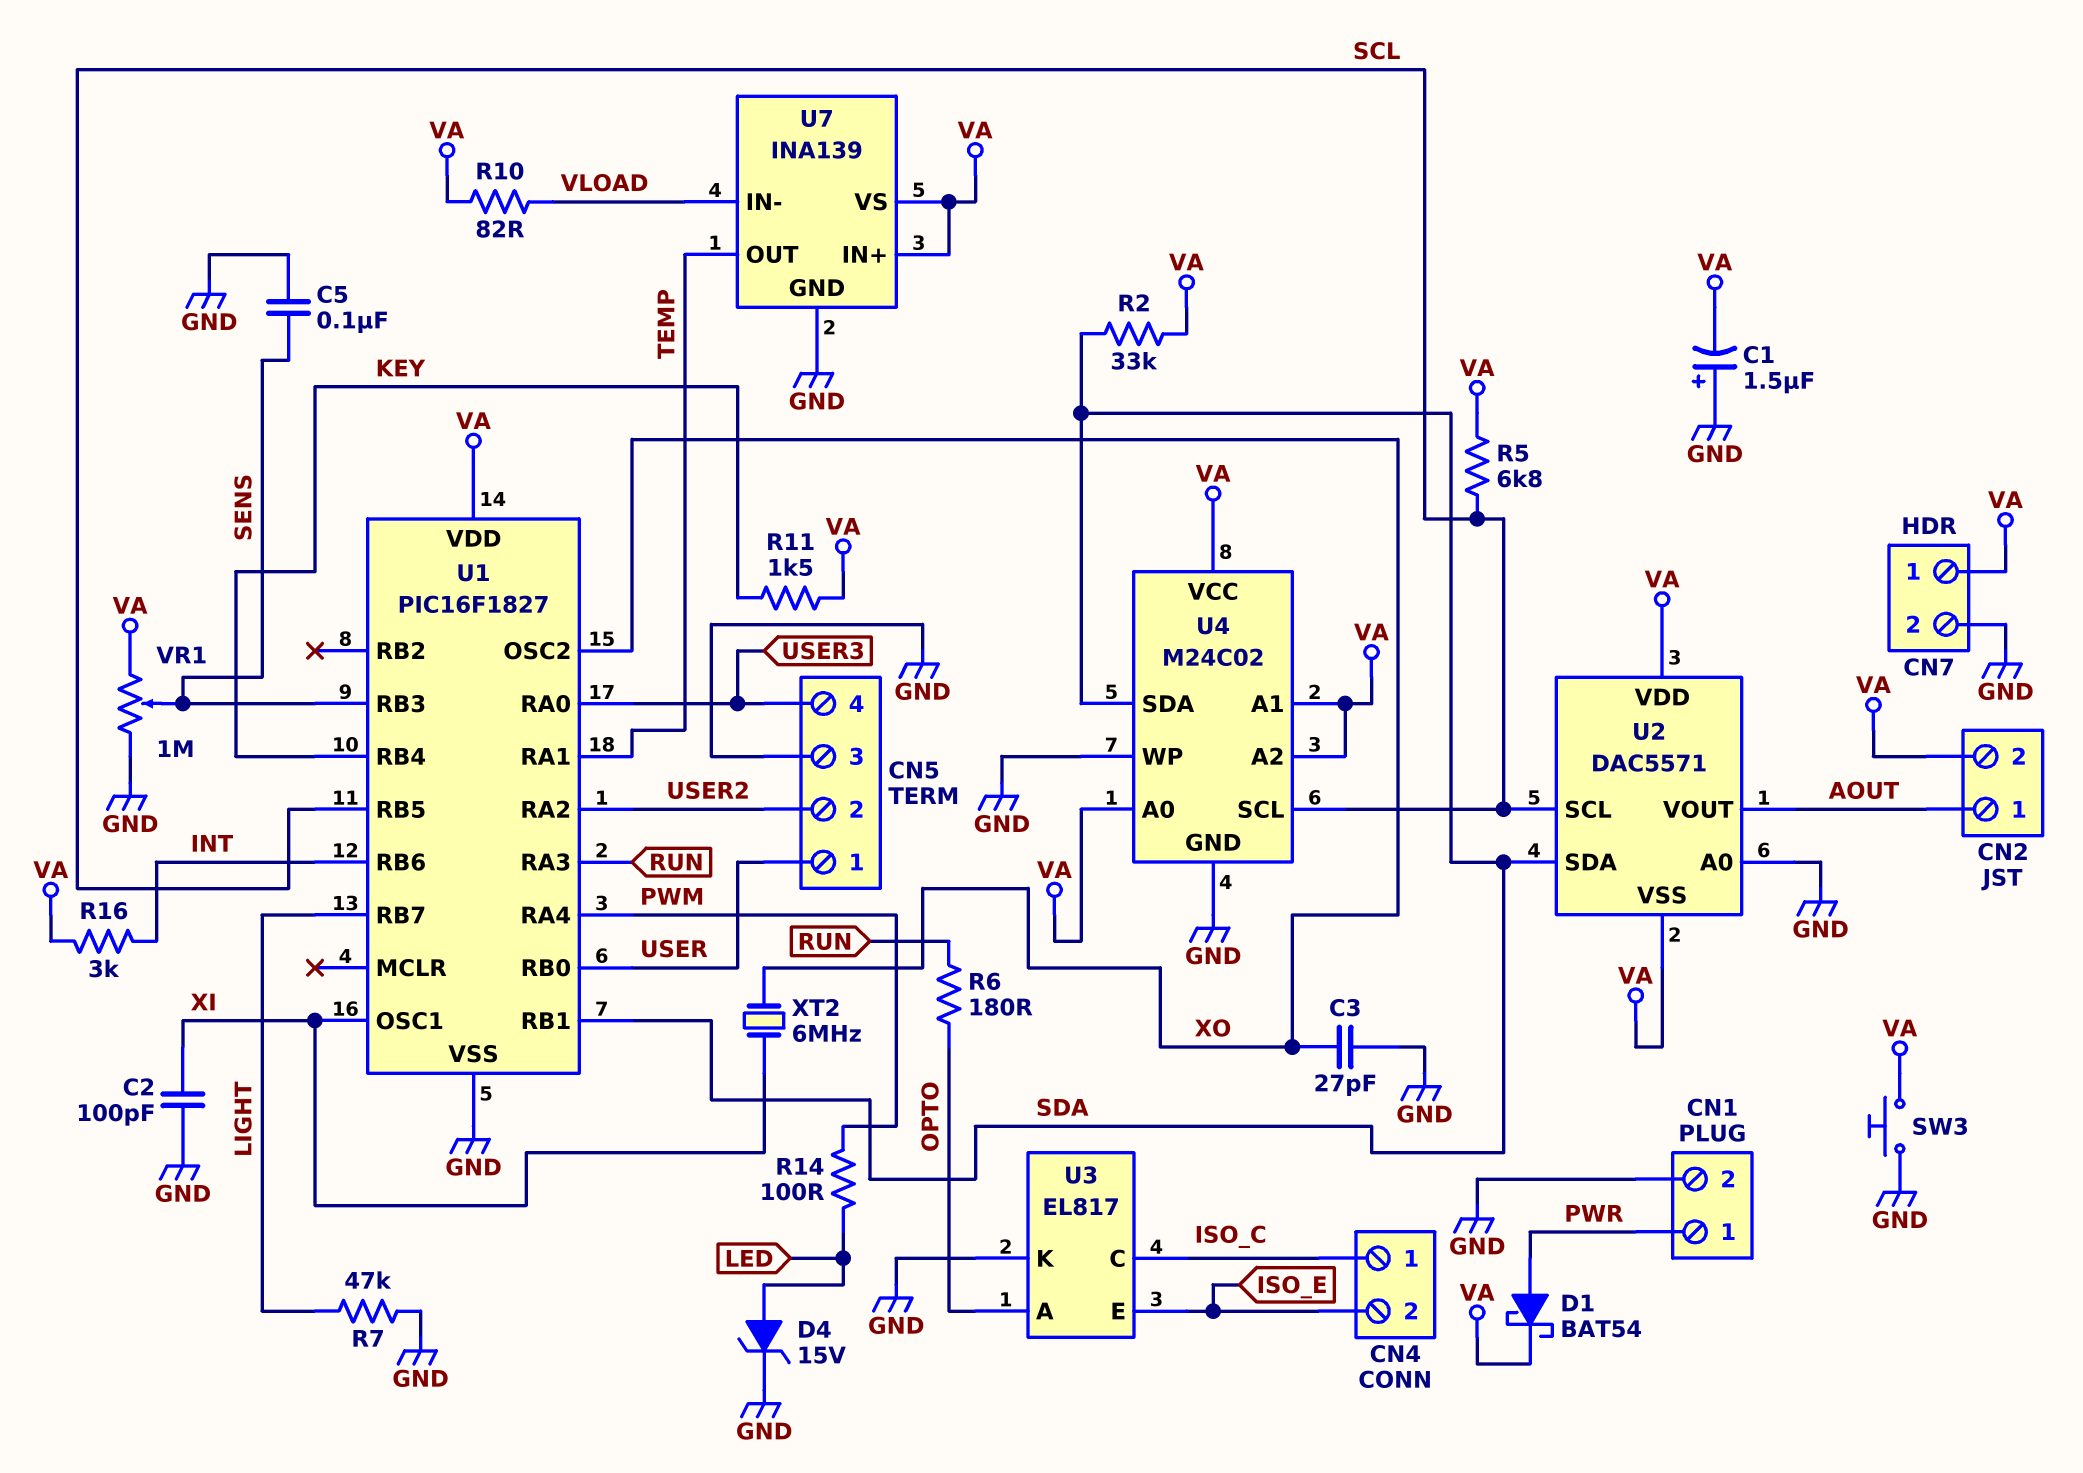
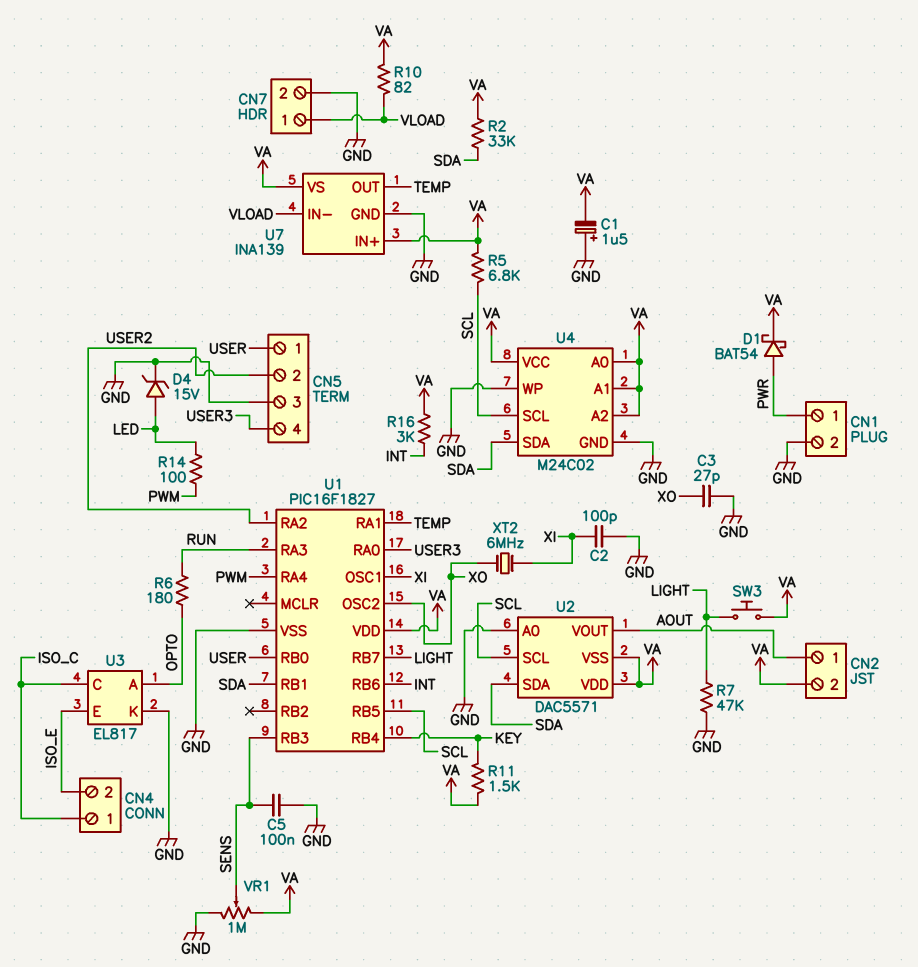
CN7 pin 1: VA -> VLOAD
SW3: button (GND, VA) -> button (LIGHT, VA)

